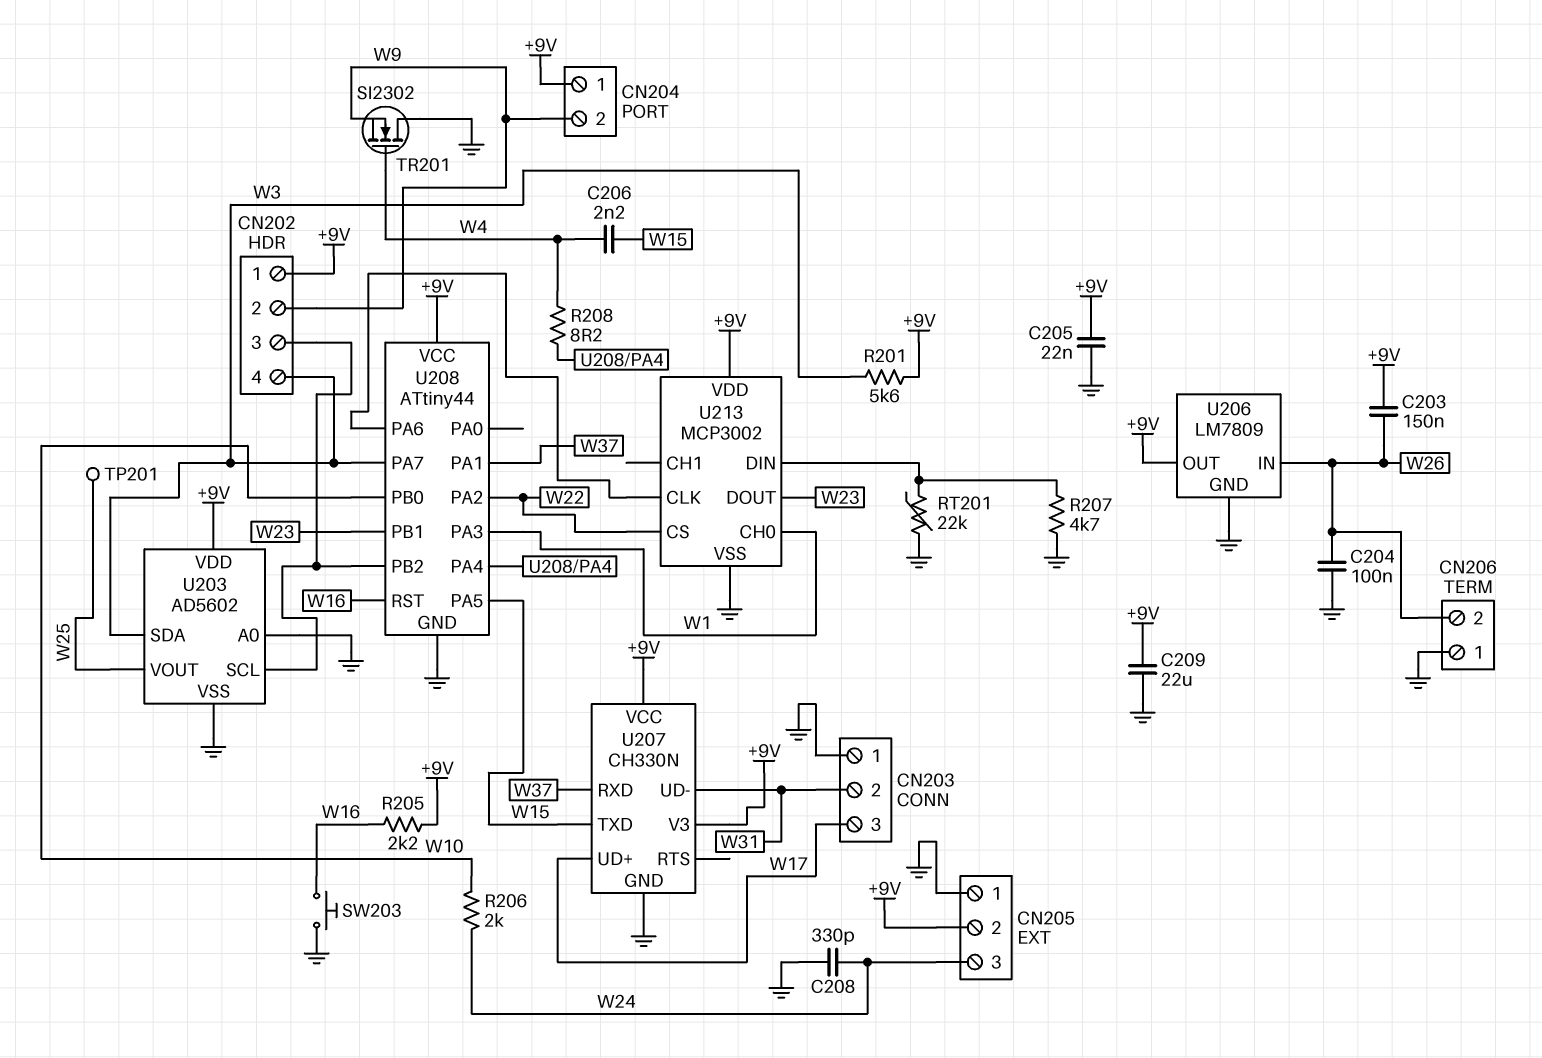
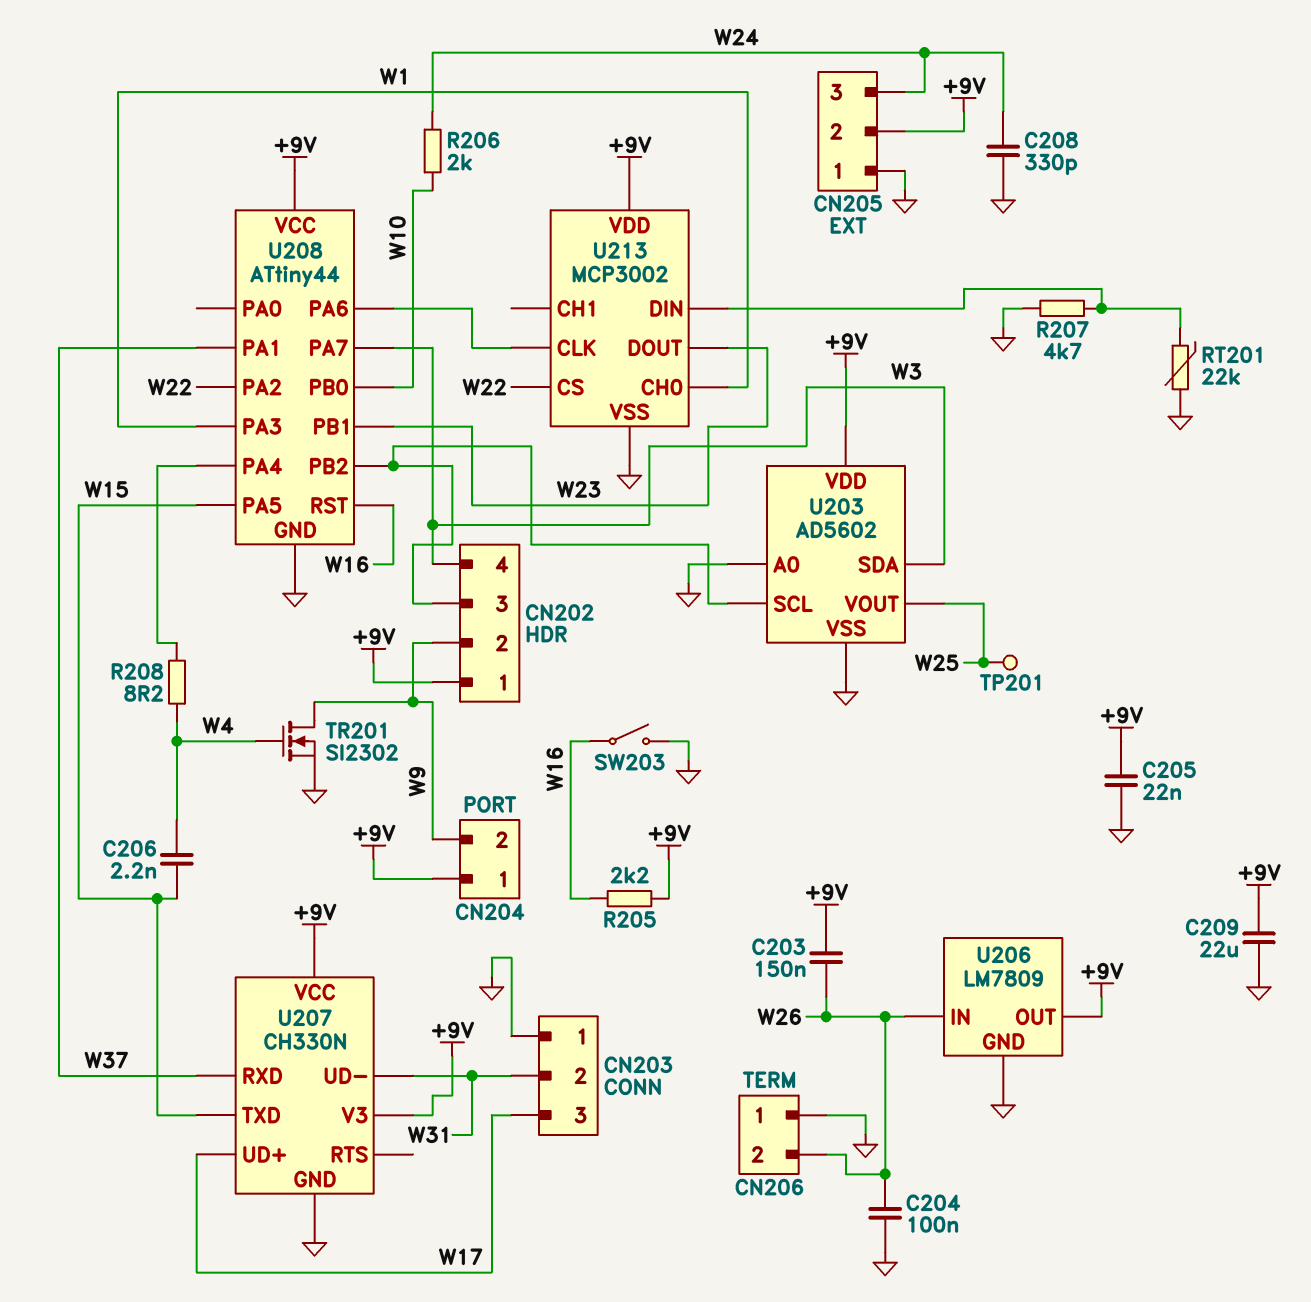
R201: 5.6k (+9V, W3) -> none
SW203: button (GND, W16) -> switch (GND, W16)
TR201: NMOS SI2302 (G W4, D GND, S W9) -> NMOS SI2302 (G W4, D W9, S GND)

